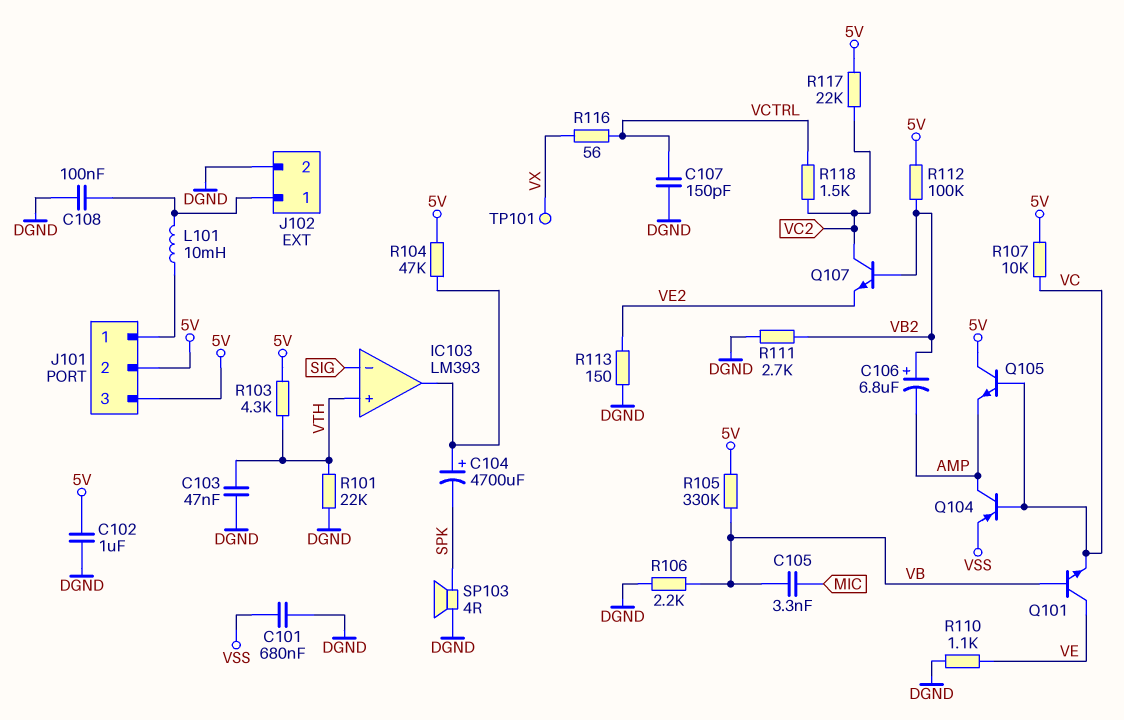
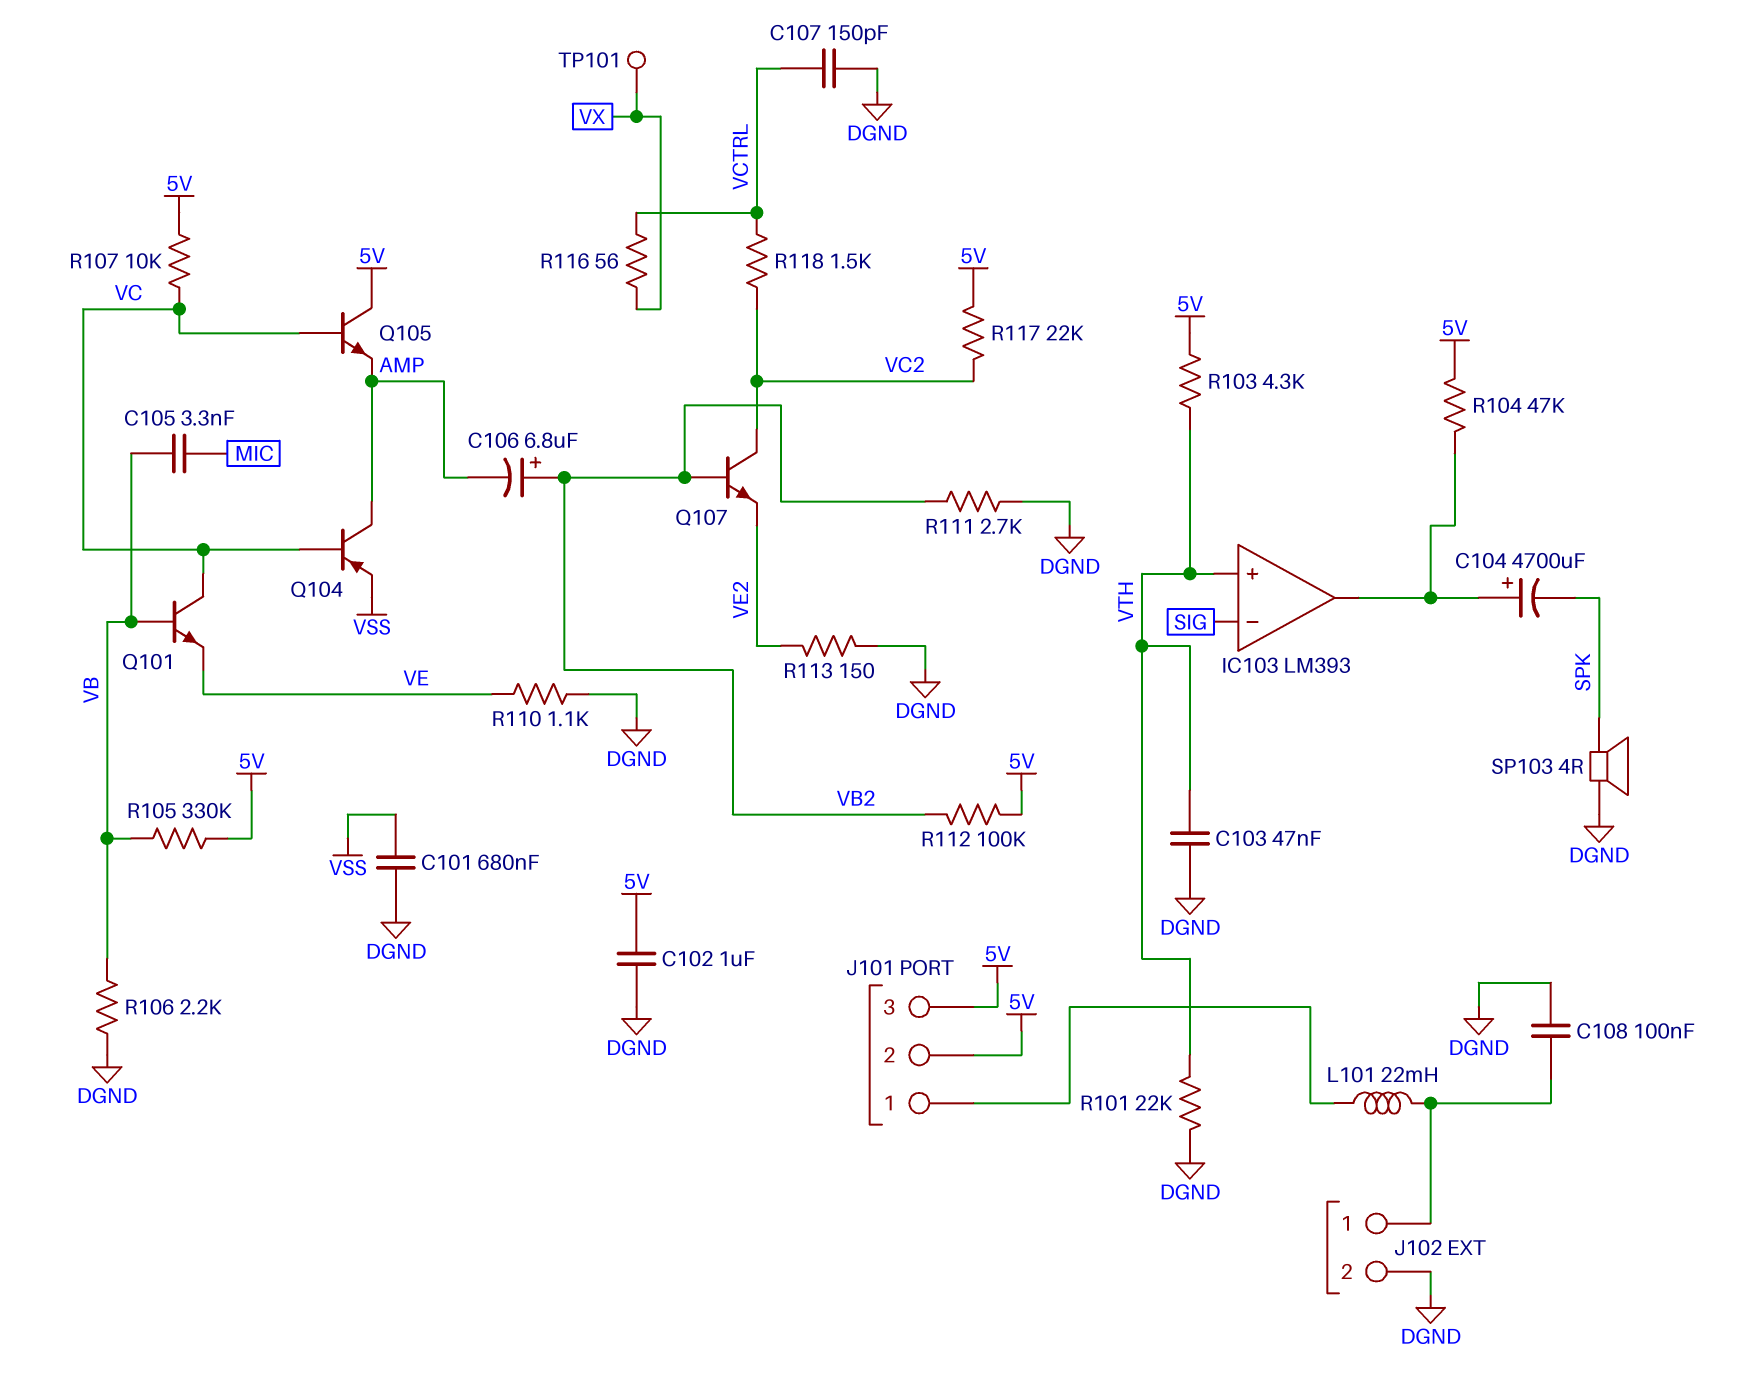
L101: 10mH (J101/1, J102/1) -> 22mH (J101/1, J102/1)
Q101: NPN (B VB, C VE, E VC) -> NPN (B VB, C VC, E VE)

